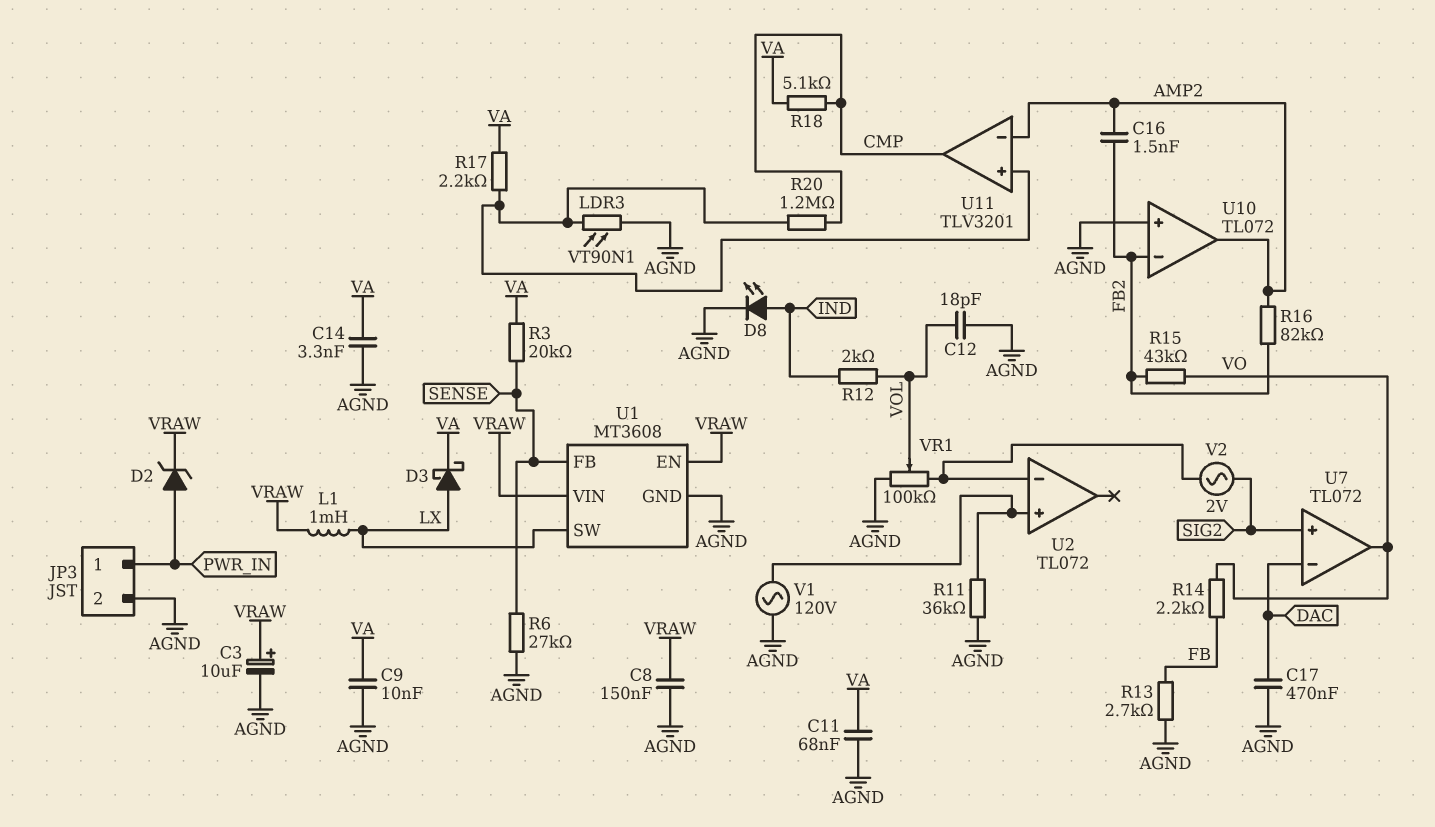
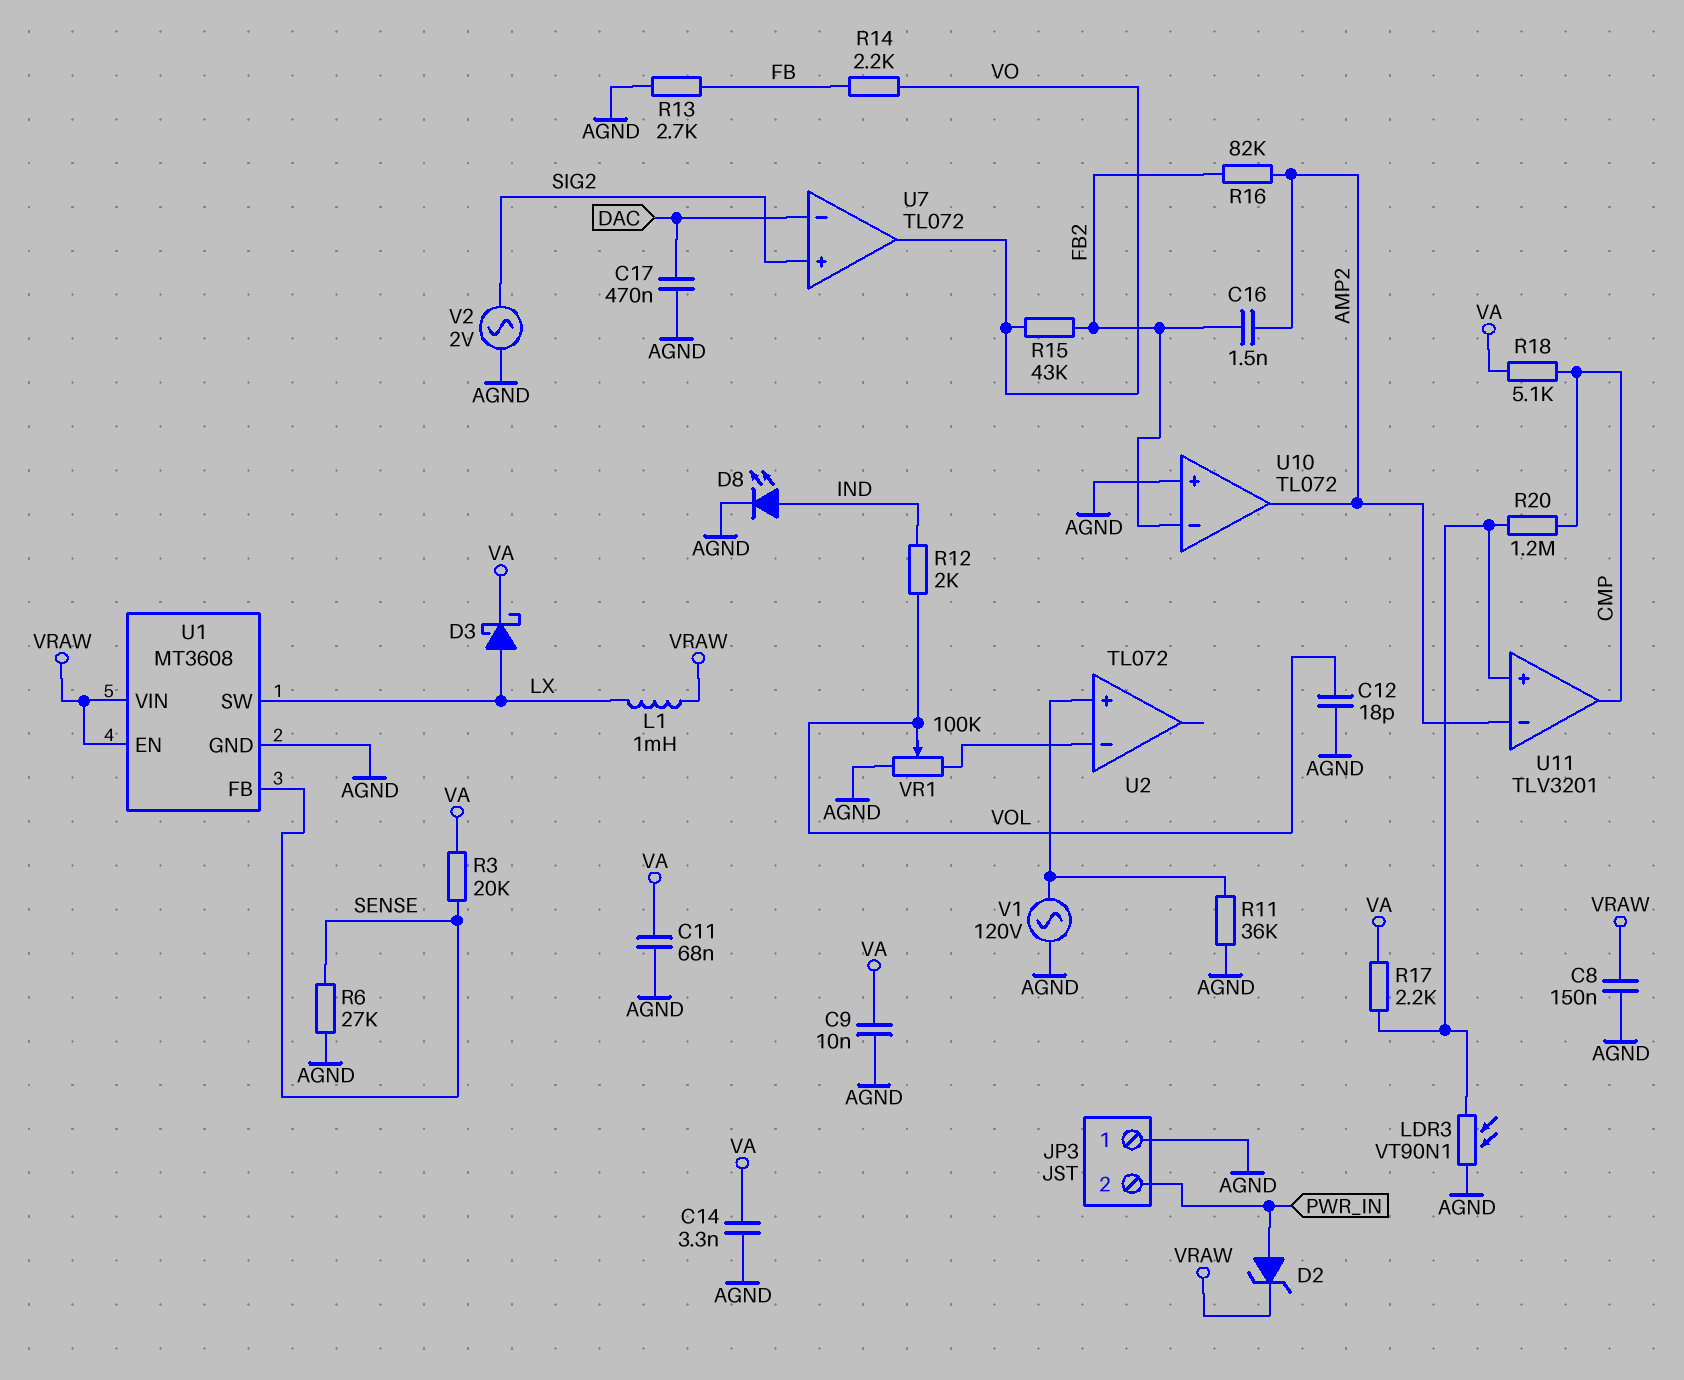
C3: 10uF (plus VRAW, minus AGND) -> none
JP3 pin 1: PWR_IN -> AGND
JP3 pin 2: AGND -> PWR_IN
V2: AC 2V (SIG2, U2/in-) -> AC 2V (AGND, SIG2)

